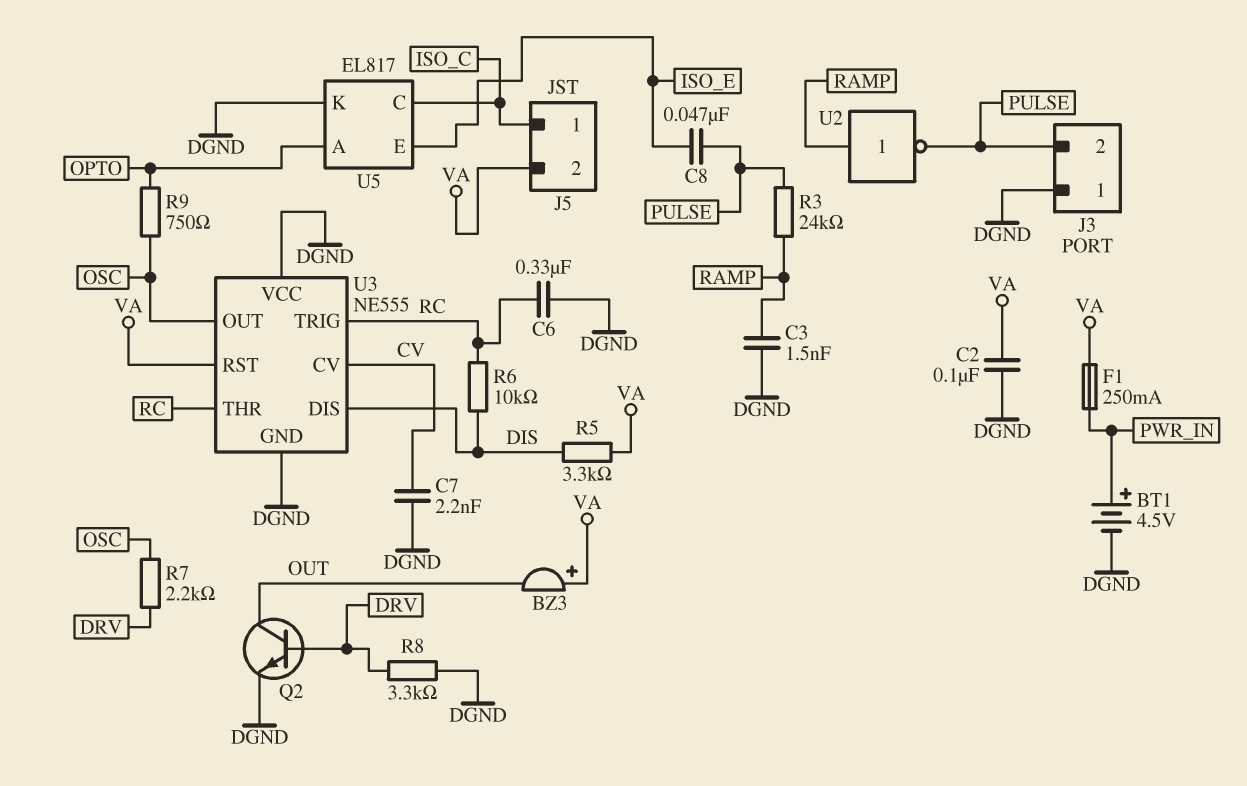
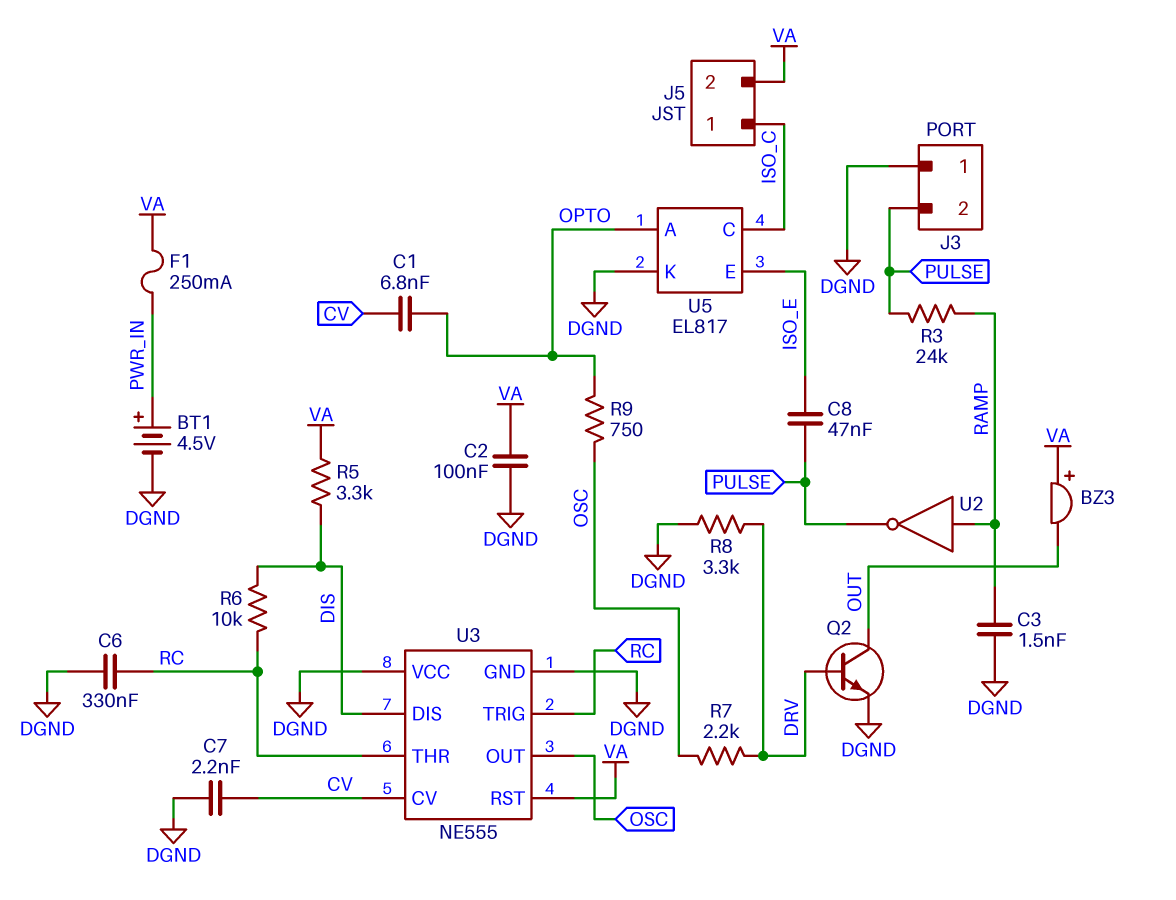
C1: none -> 6.8nF (CV, OPTO)

